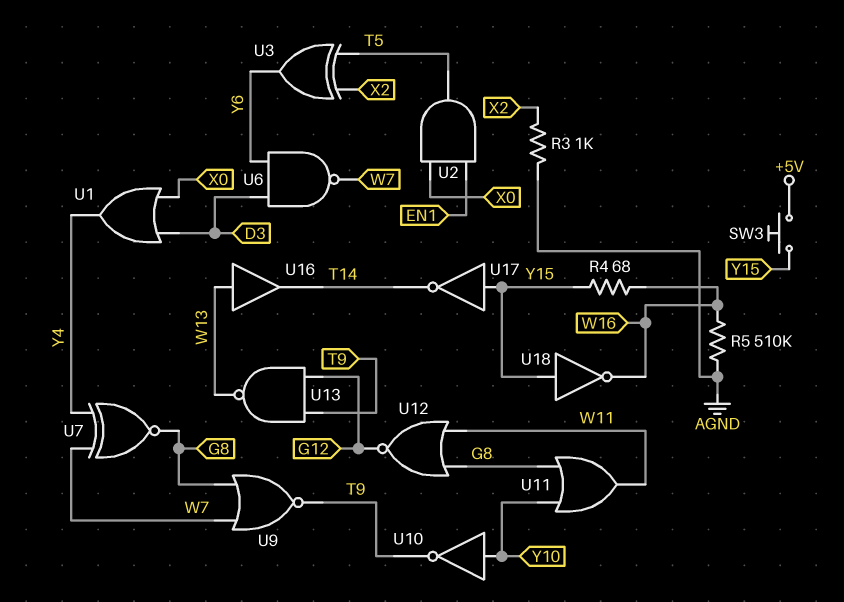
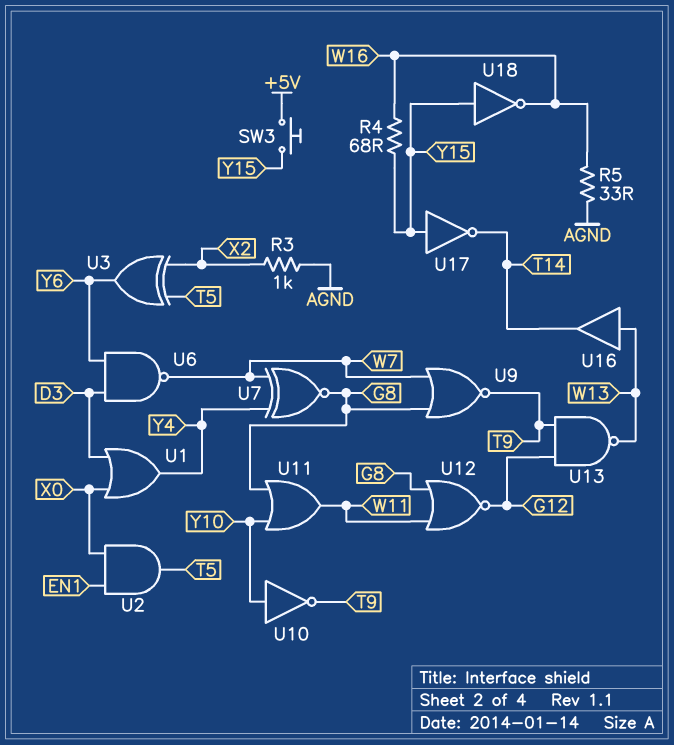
R5: 510k (AGND, W16) -> 33 (AGND, W16)

